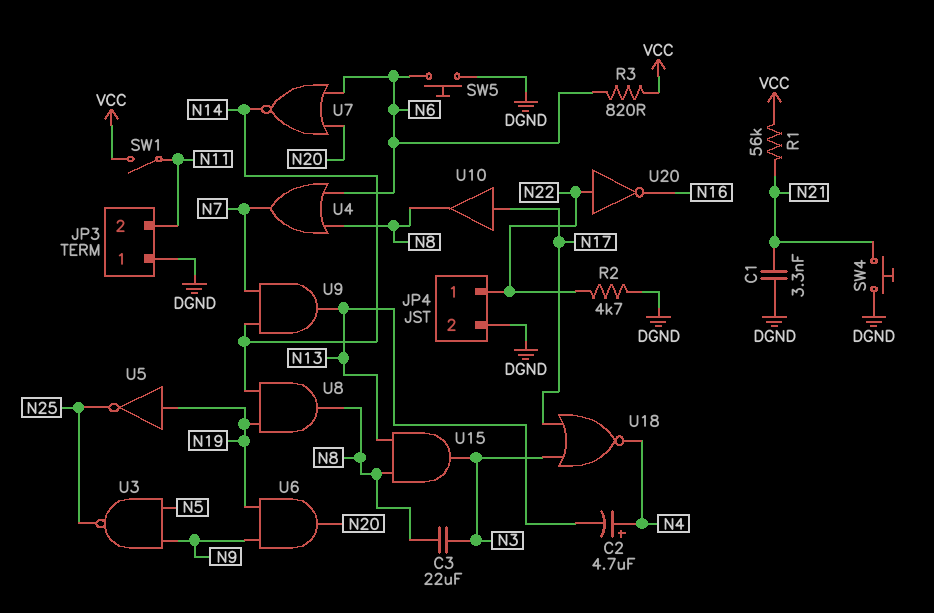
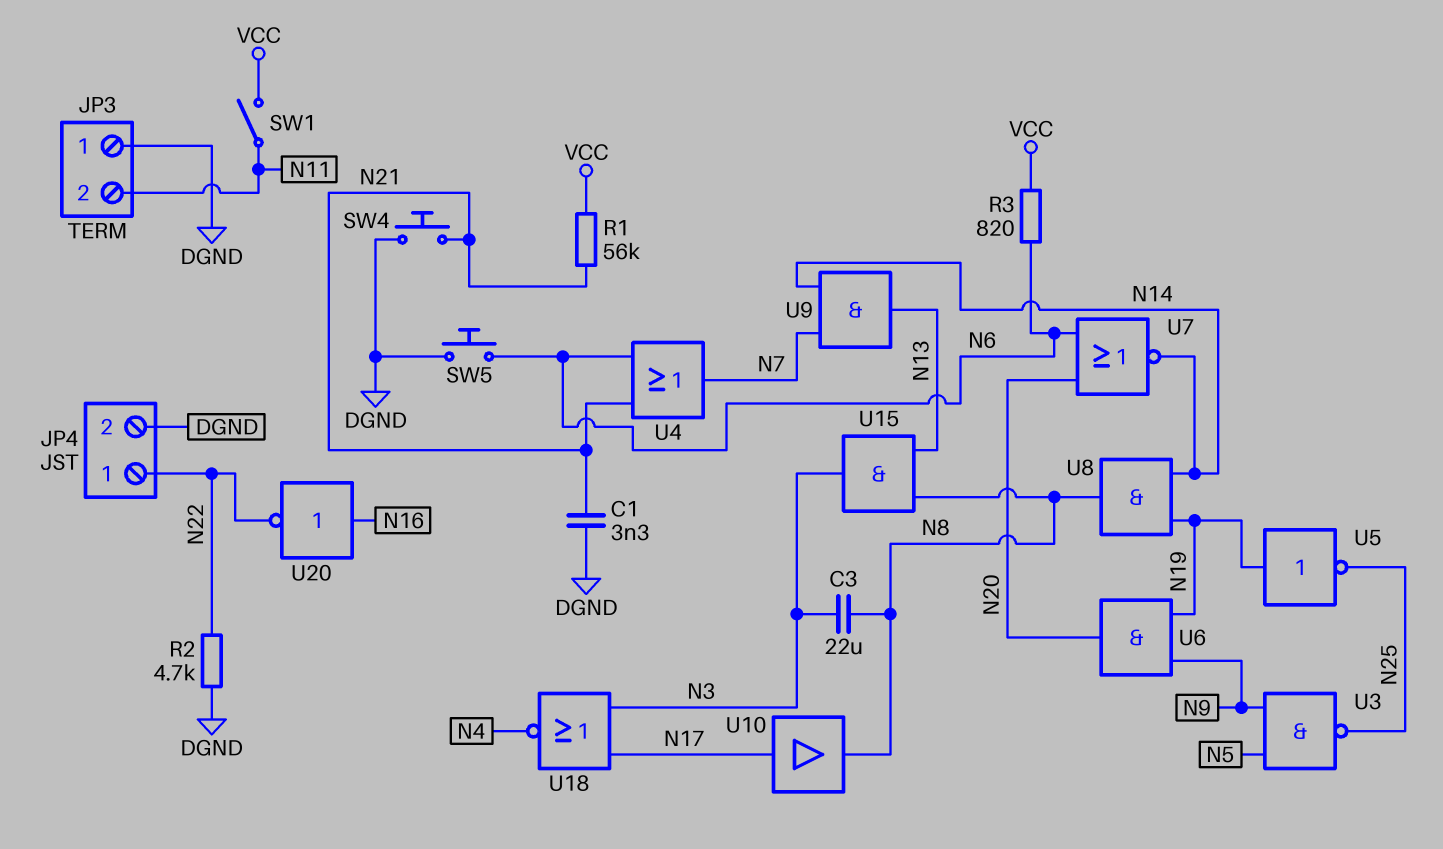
C2: 4.7uF (plus N4, minus N13) -> none
U4: OR (in N6, in N8, out N7) -> OR (in N6, in N21, out N7)
U20: NOT (in N22, out N16) -> NOT (in N16, out N22)

